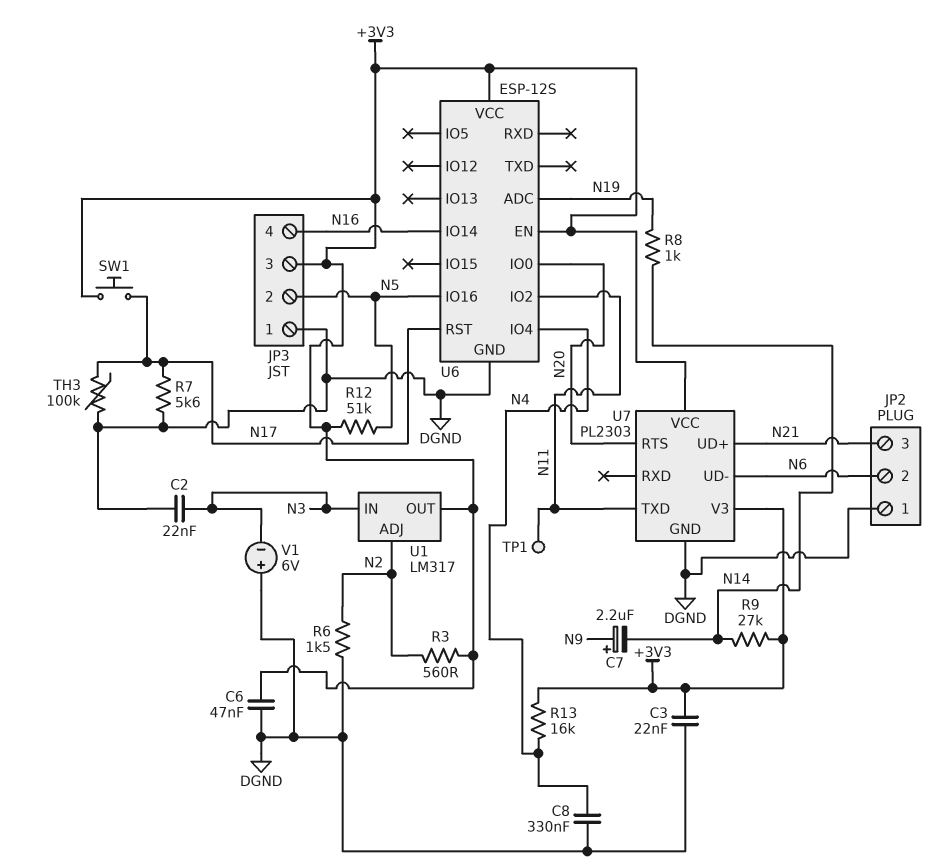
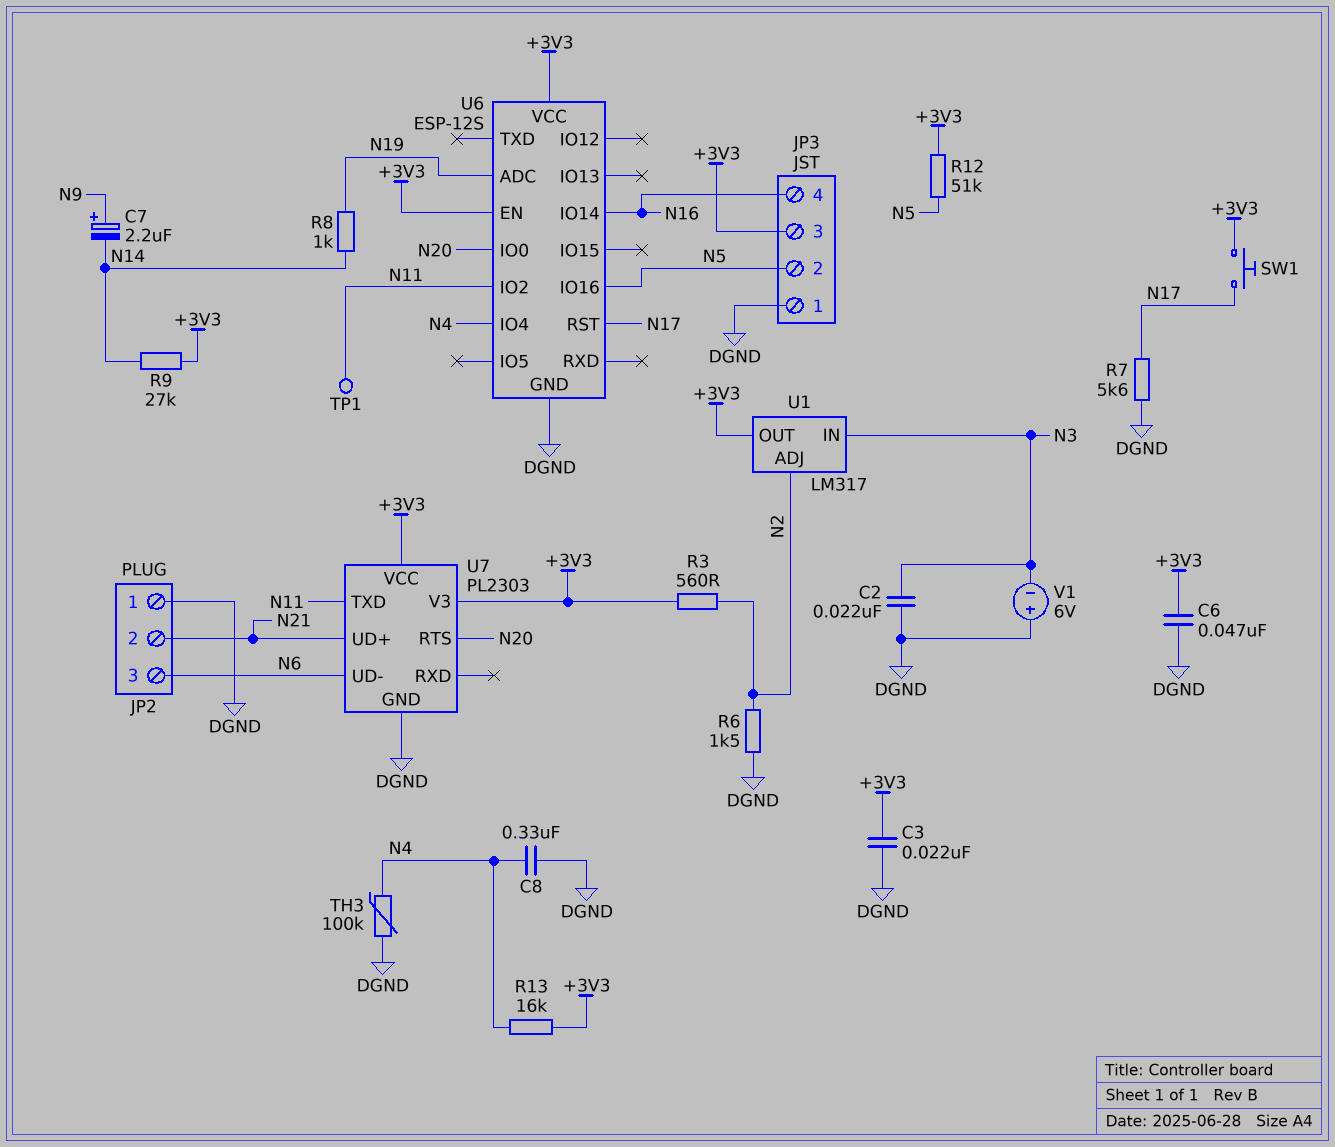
JP2 pin 2: N6 -> N21
JP2 pin 3: N21 -> N6
TH3: 100k (DGND, N17) -> 100k (DGND, N4)

